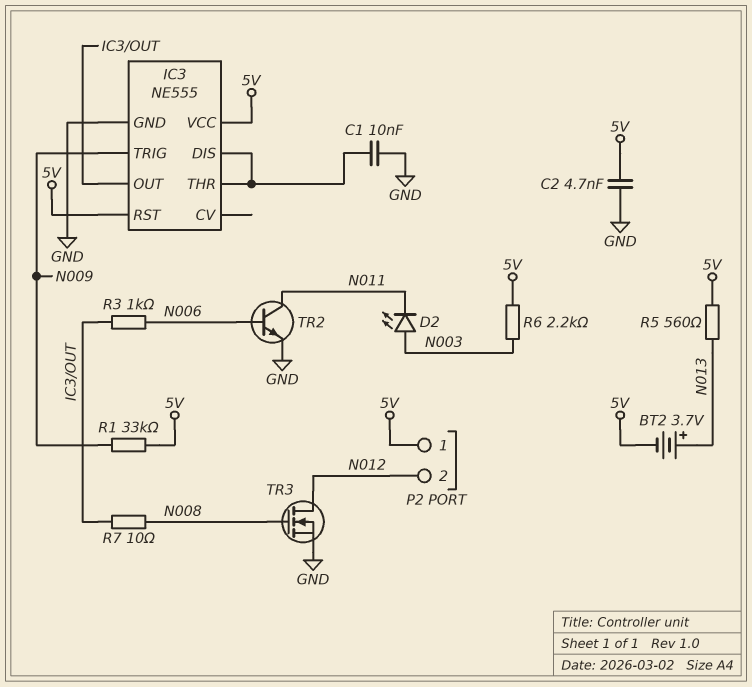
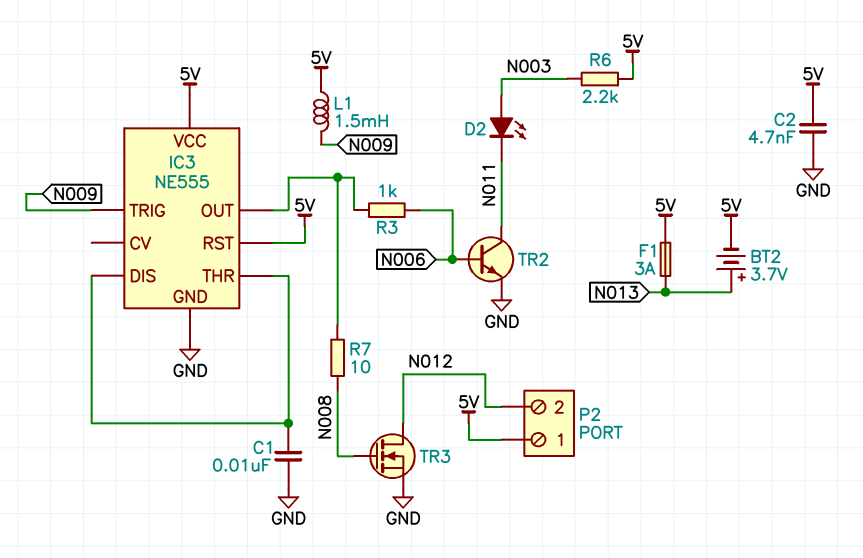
F1: none -> 3A (5V, N013)
L1: none -> 1.5mH (5V, N009)
R1: 33k (5V, N009) -> none
R5: 560 (5V, N013) -> none

